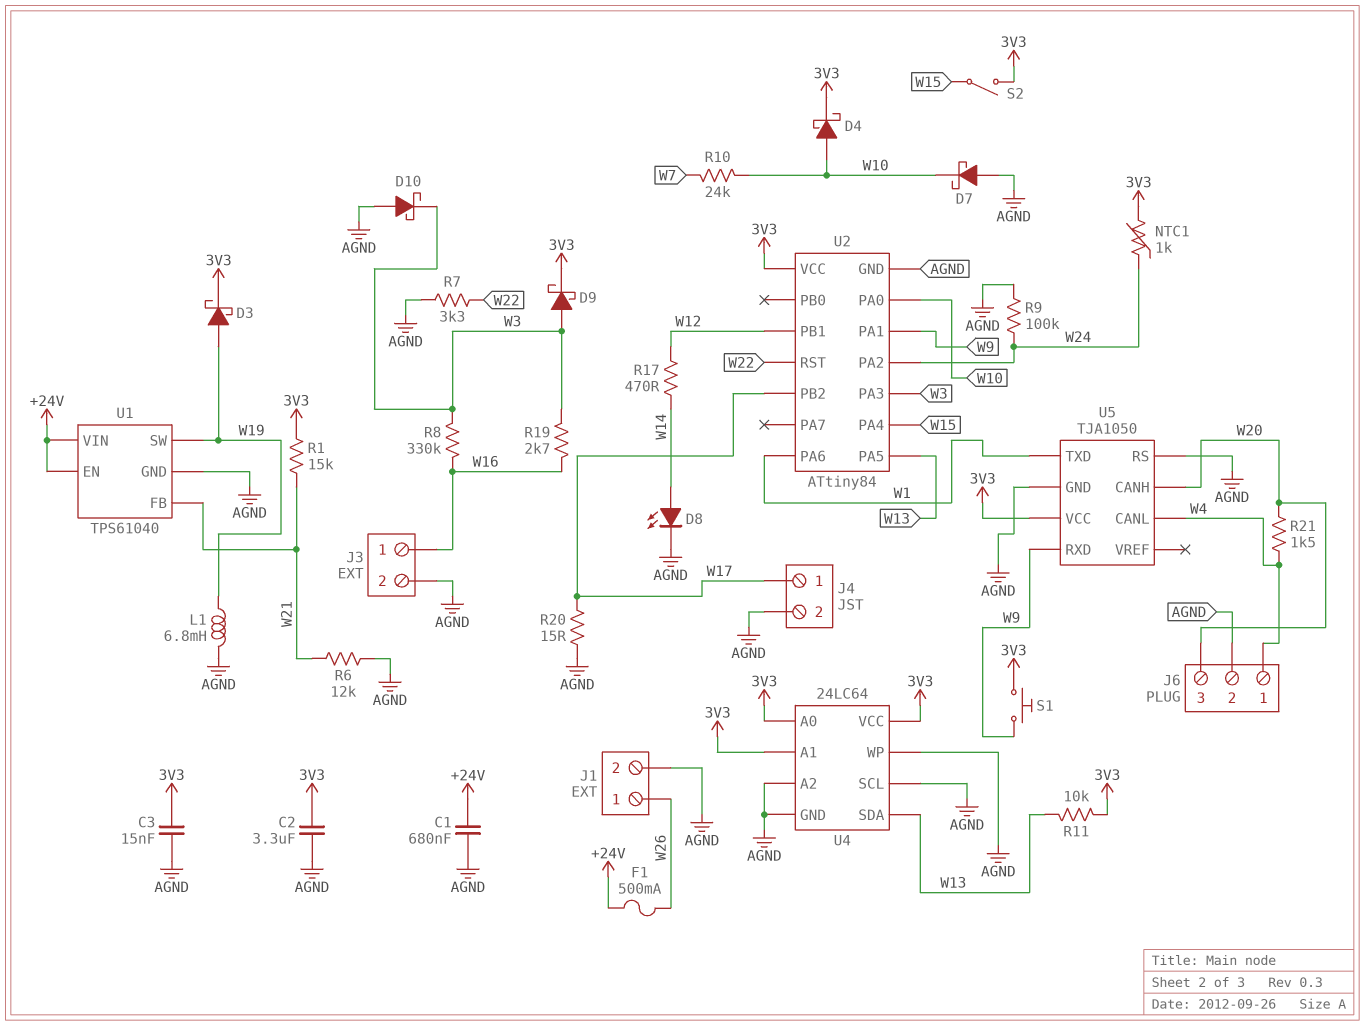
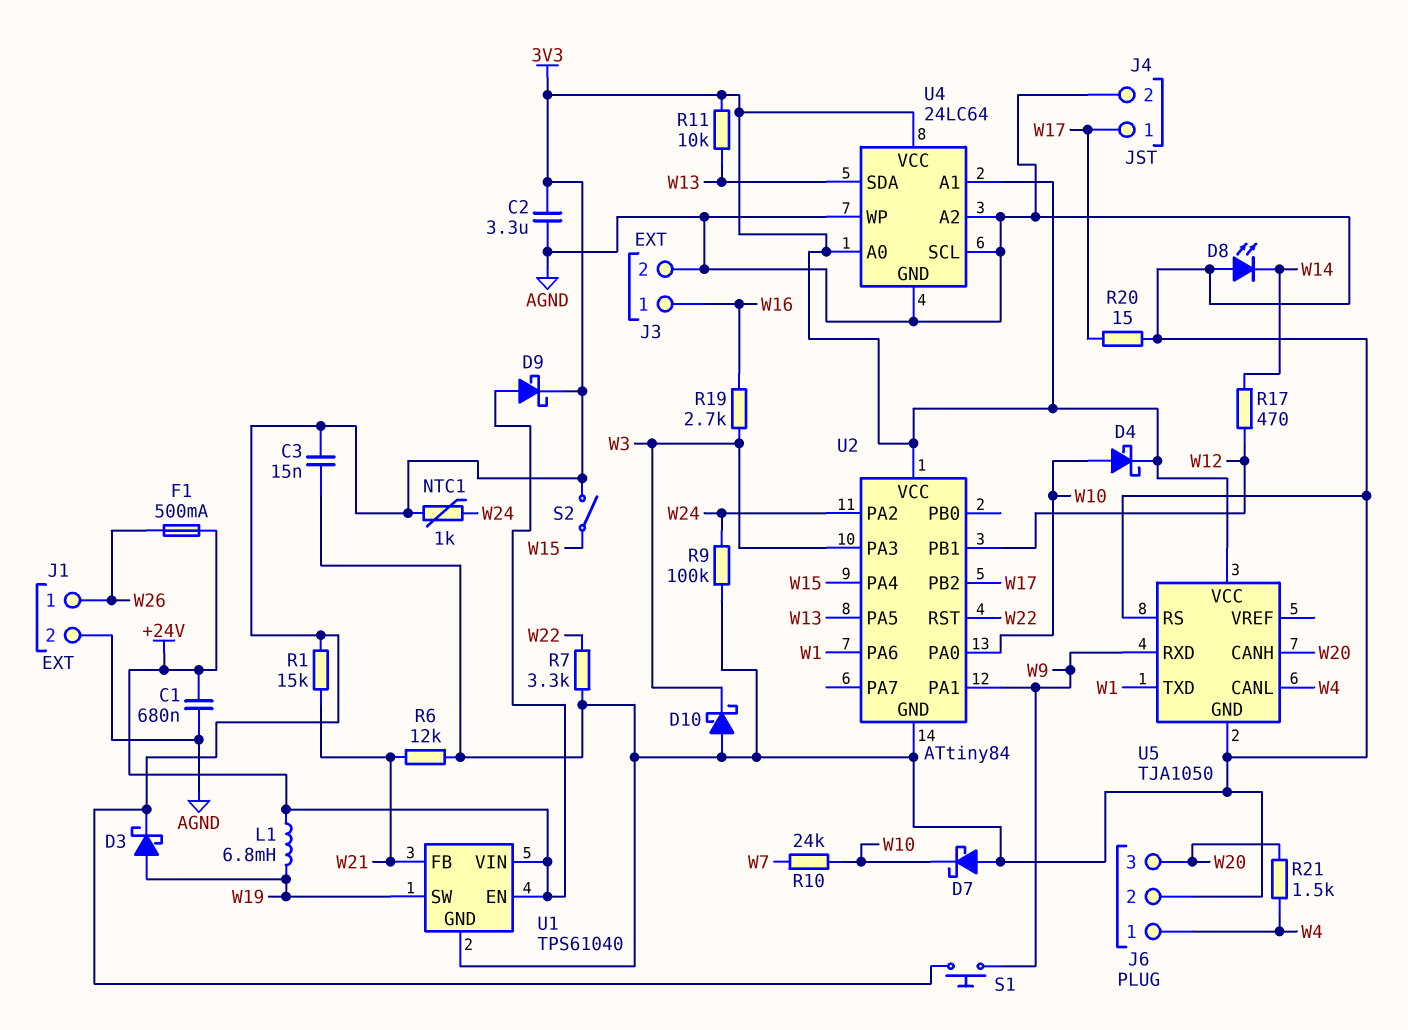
D8: LED (A W14, K AGND) -> LED (A AGND, K W14)
D9: schottky (A W3, K 3V3) -> schottky (A +24V, K 3V3)
L1: 6.8mH (AGND, W19) -> 6.8mH (+24V, W19)
R8: 330k (W3, W16) -> none

